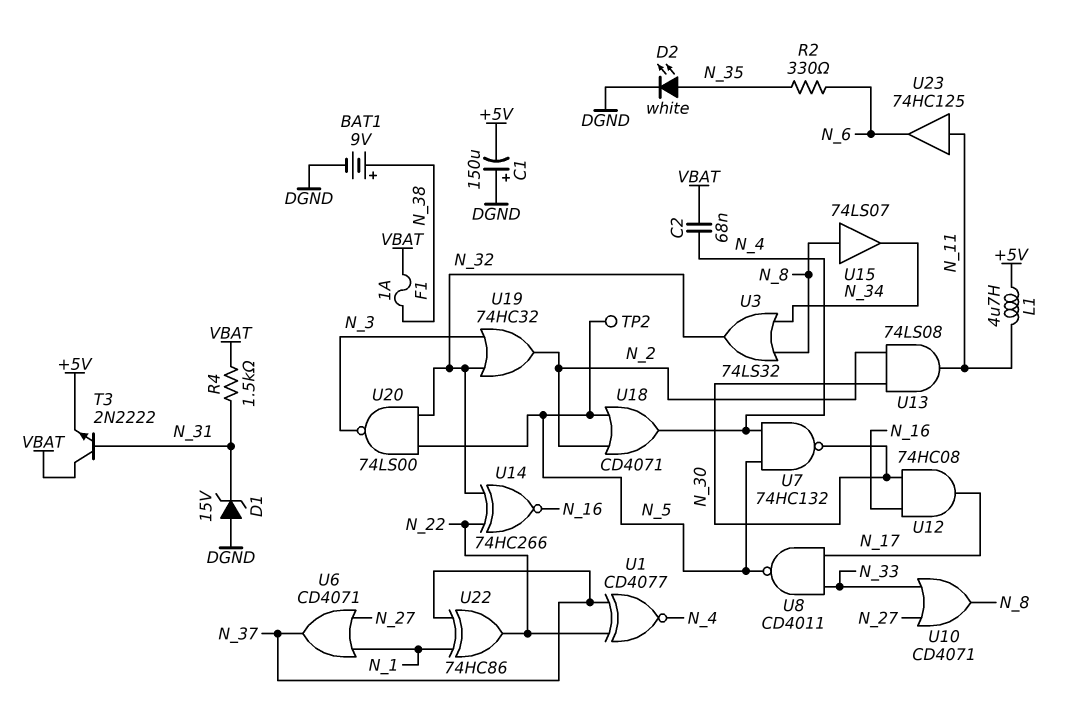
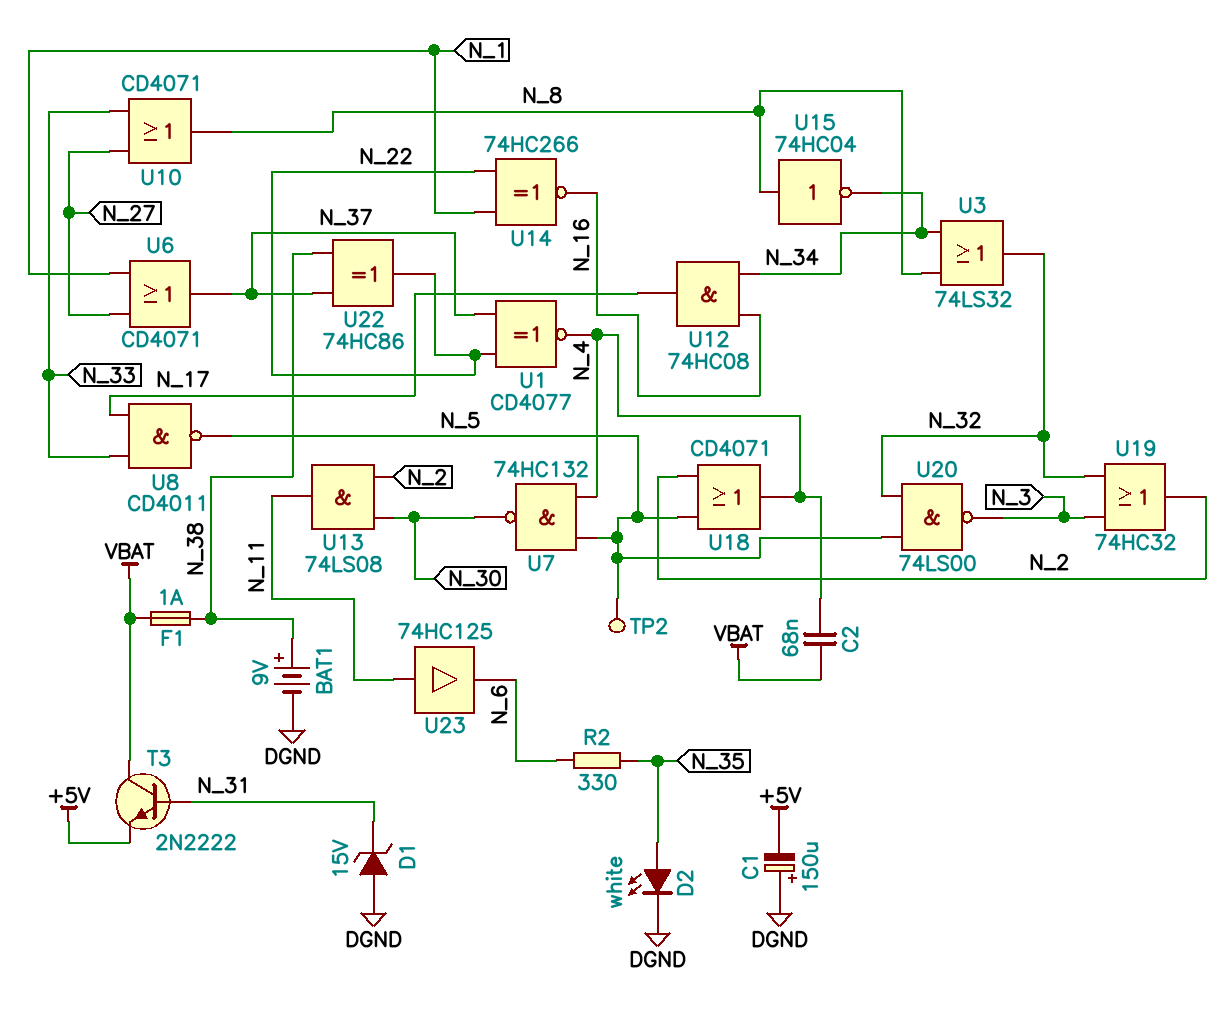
L1: 4.7uH (+5V, N_11) -> none
R4: 1.5k (N_31, VBAT) -> none
U12: AND 74HC08 (in N_16, in N_30, out N_17) -> AND 74HC08 (in N_16, in N_34, out N_17)
U14: XNOR 74HC266 (in N_22, in N_32, out N_16) -> XNOR 74HC266 (in N_1, in N_22, out N_16)
U15: buffer 74LS07 (in N_8, out N_34) -> NOT 74HC04 (in N_8, out N_34)
U22: XOR 74HC86 (in N_1, in N_37, out N_22) -> XOR 74HC86 (in N_37, in N_38, out N_22)

